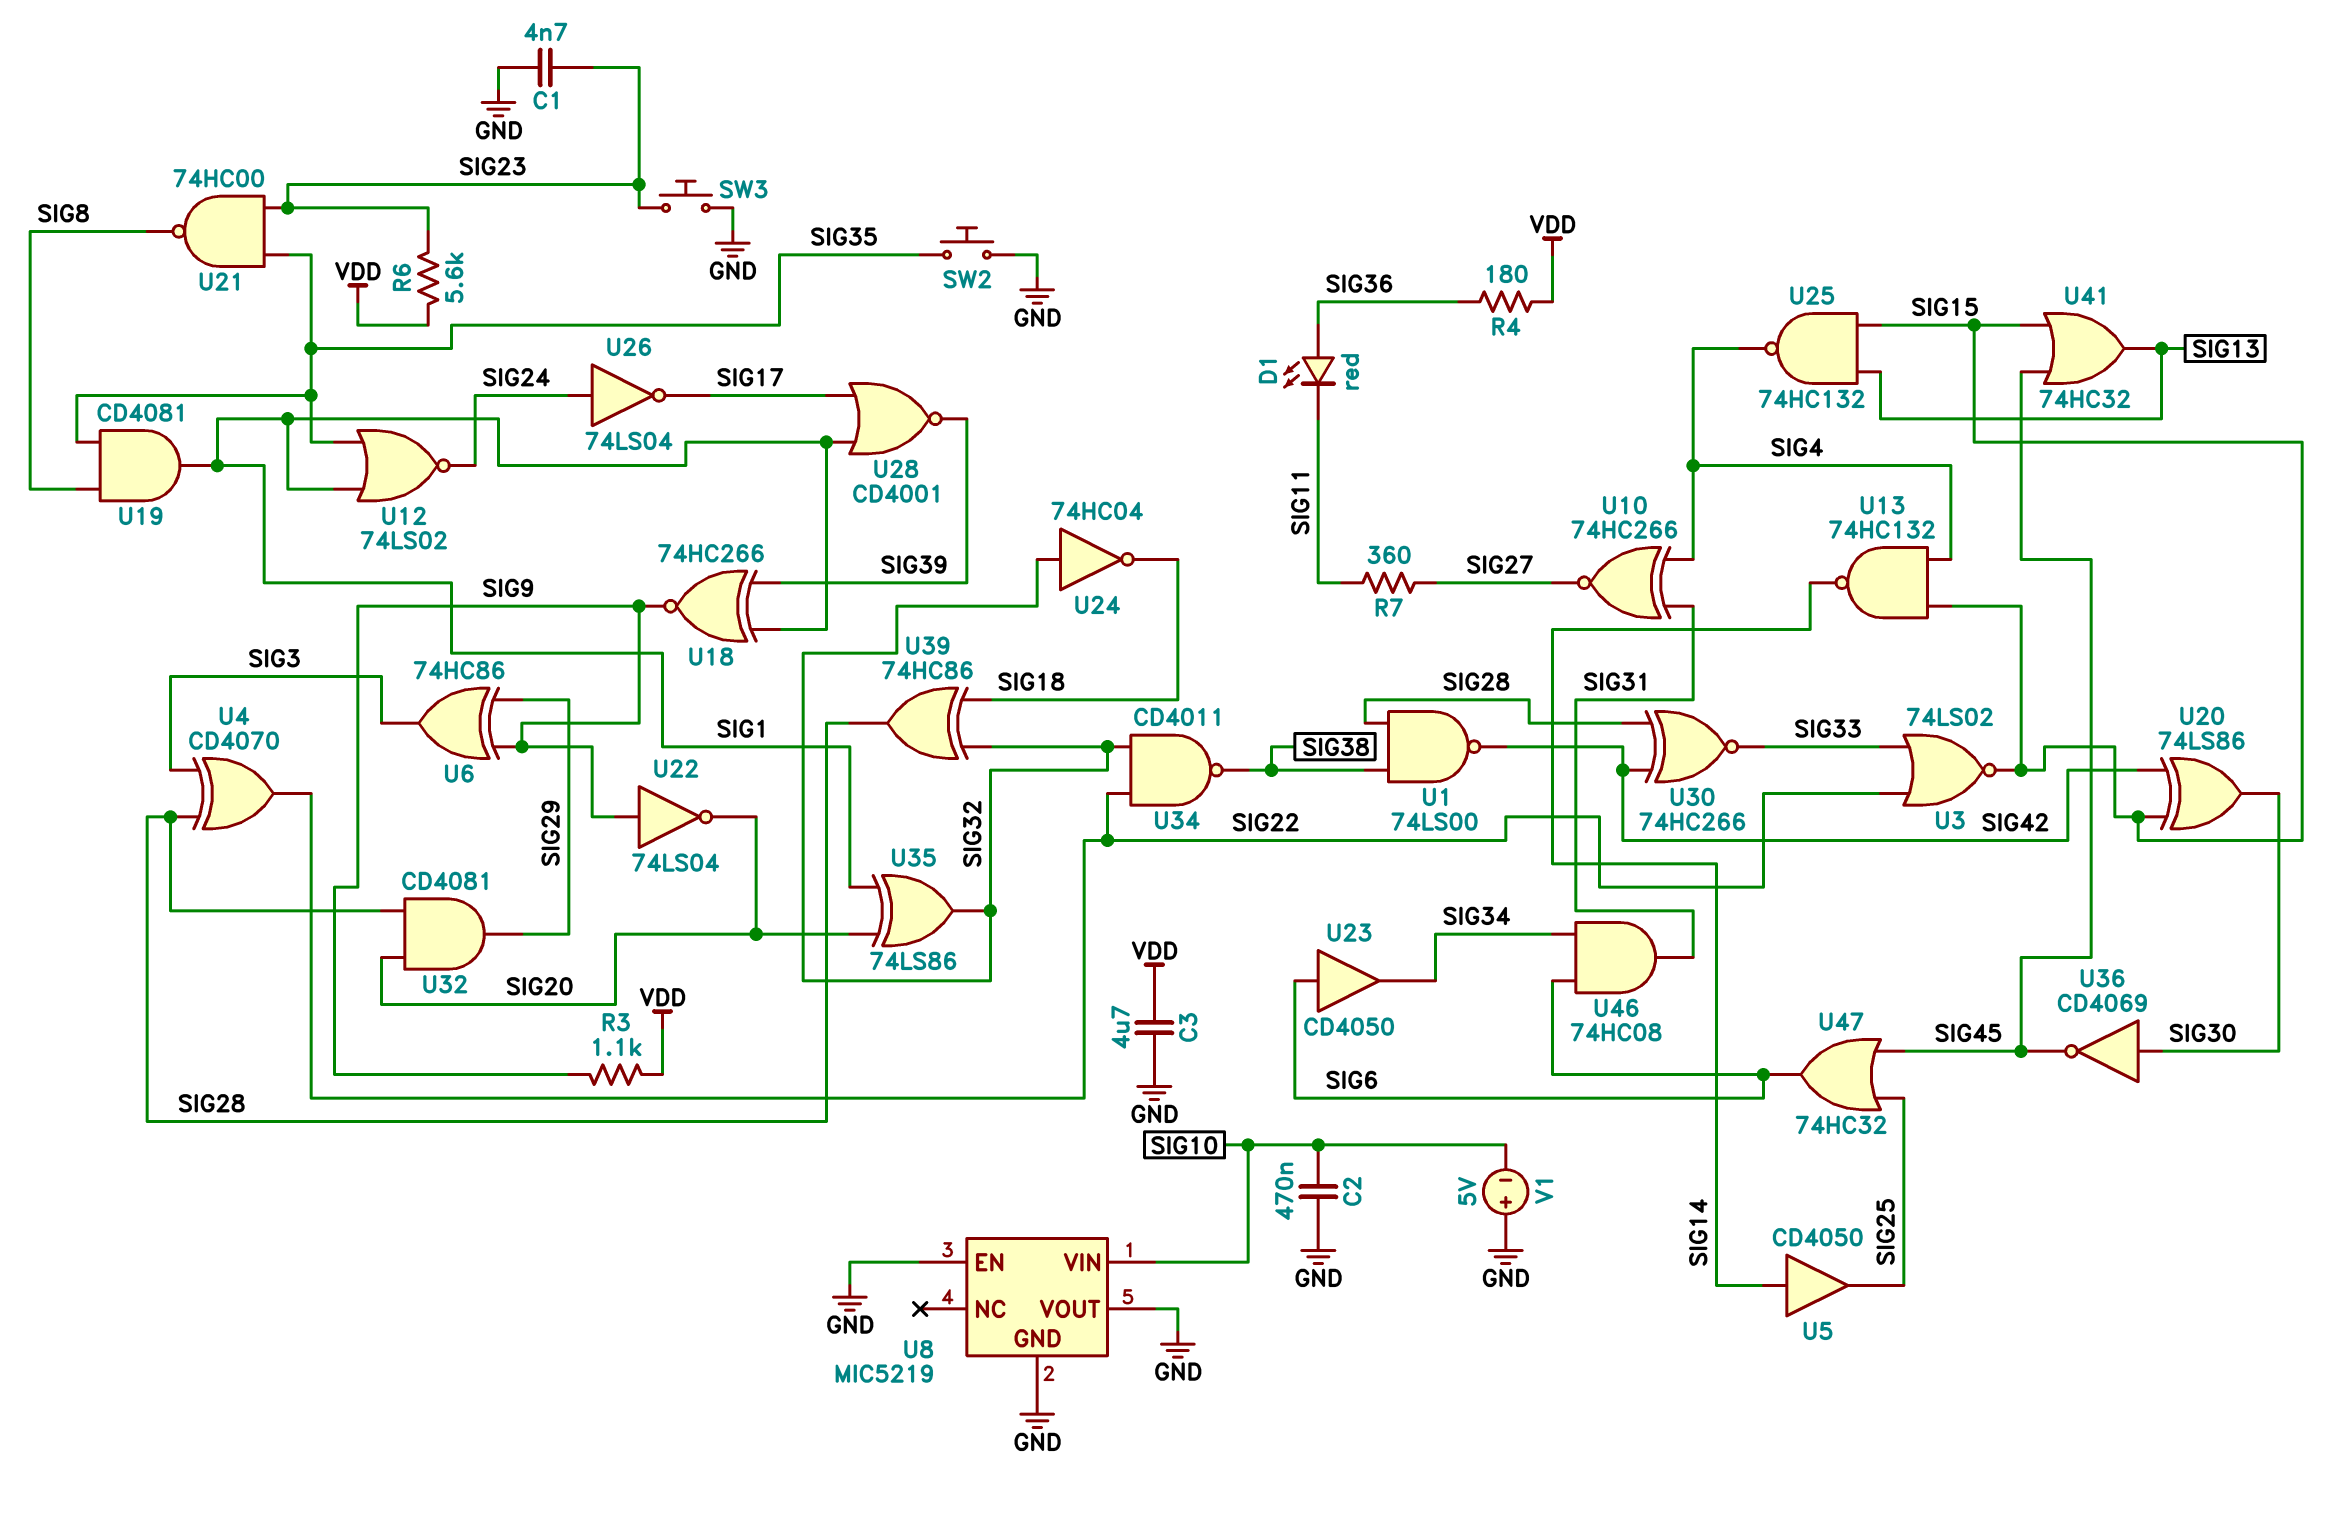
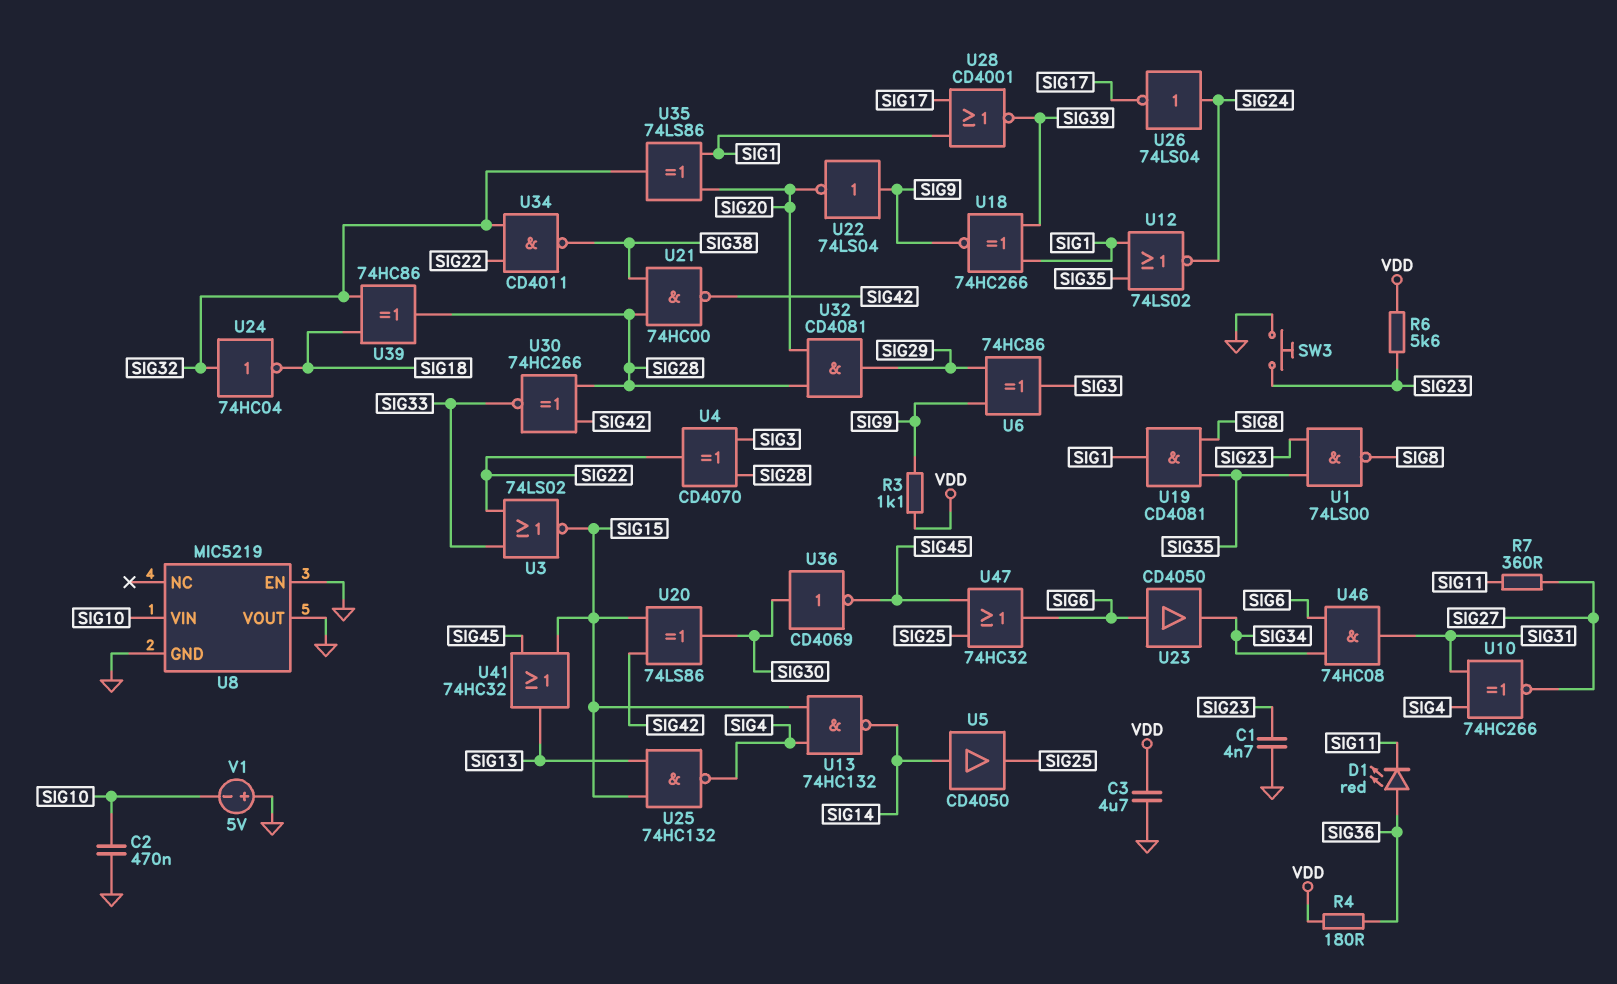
SW2: button (GND, SIG35) -> none
U1: NAND 74LS00 (in SIG28, in SIG38, out SIG42) -> NAND 74LS00 (in SIG23, in SIG35, out SIG8)
U21: NAND 74HC00 (in SIG23, in SIG35, out SIG8) -> NAND 74HC00 (in SIG28, in SIG38, out SIG42)

